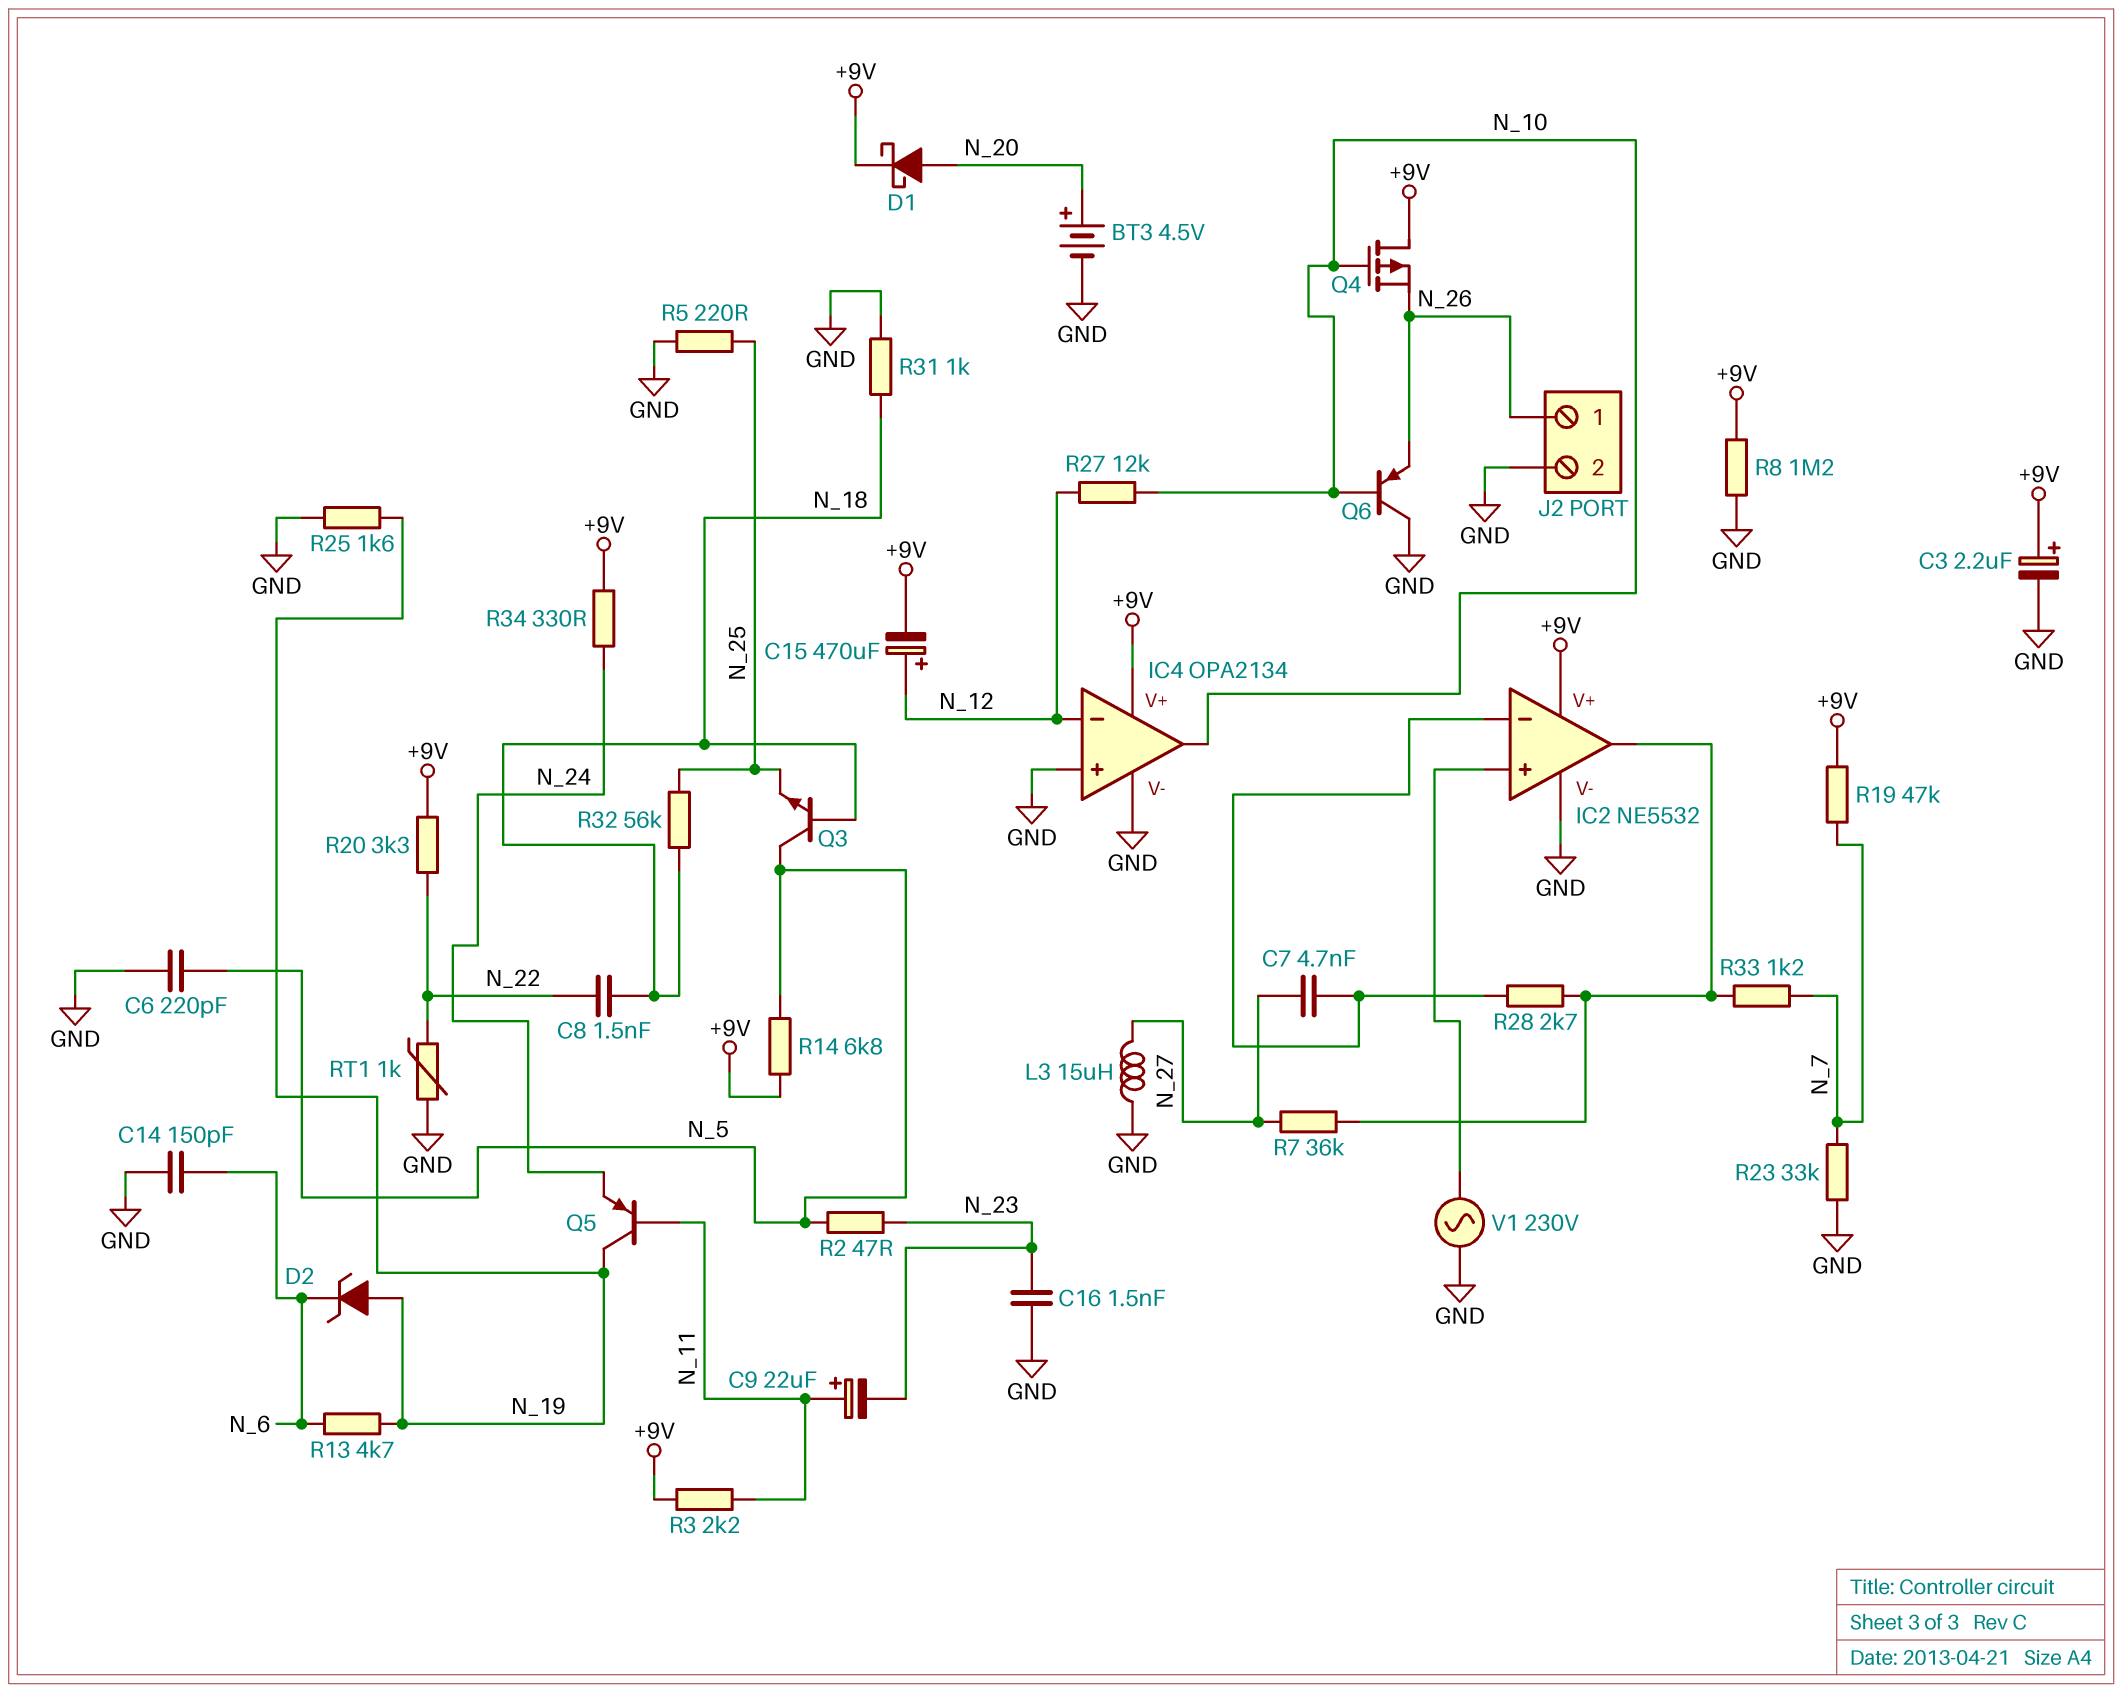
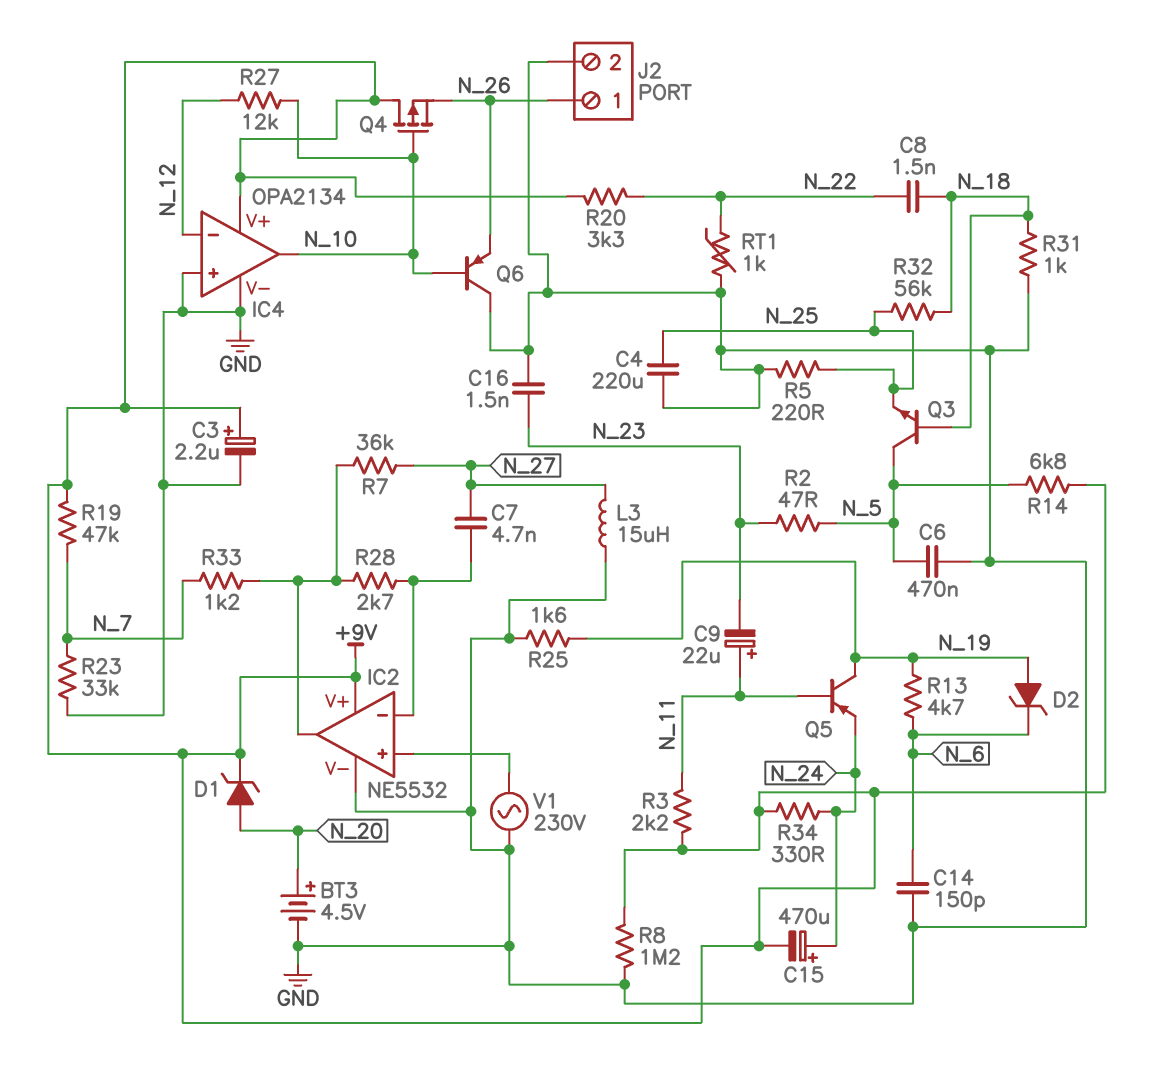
C4: none -> 220uF (GND, N_25)
C6: 220pF (GND, N_5) -> 470nF (GND, N_5)
C15: 470uF (plus N_12, minus +9V) -> 470uF (plus N_24, minus +9V)
D1: schottky (A N_20, K +9V) -> zener (A N_20, K +9V)

